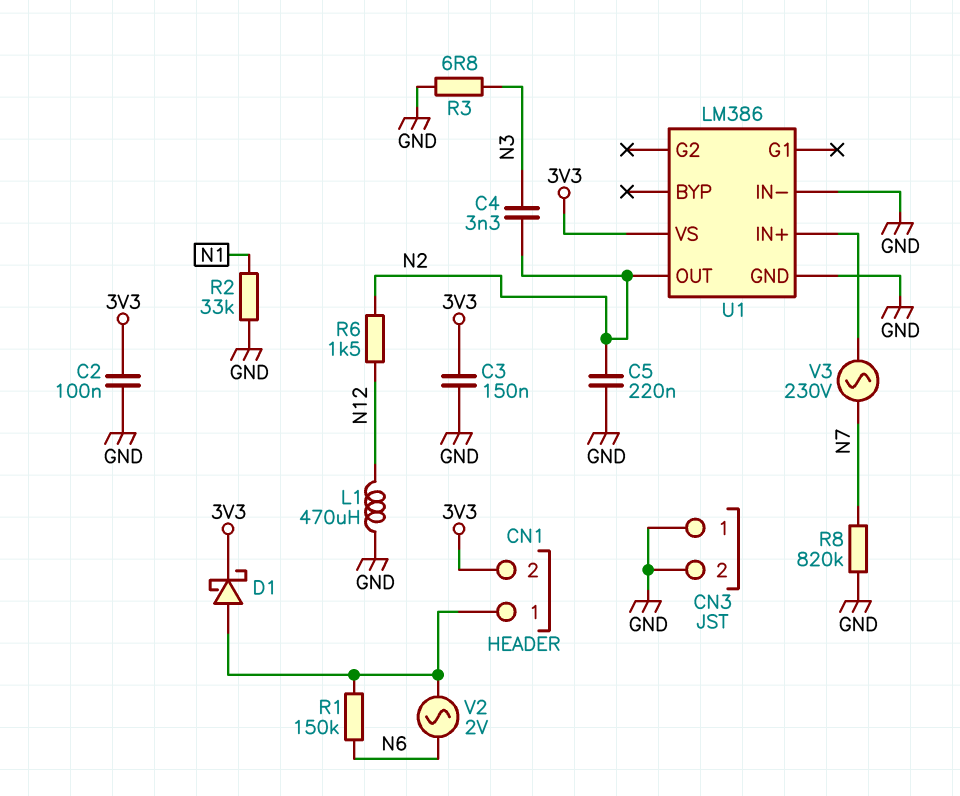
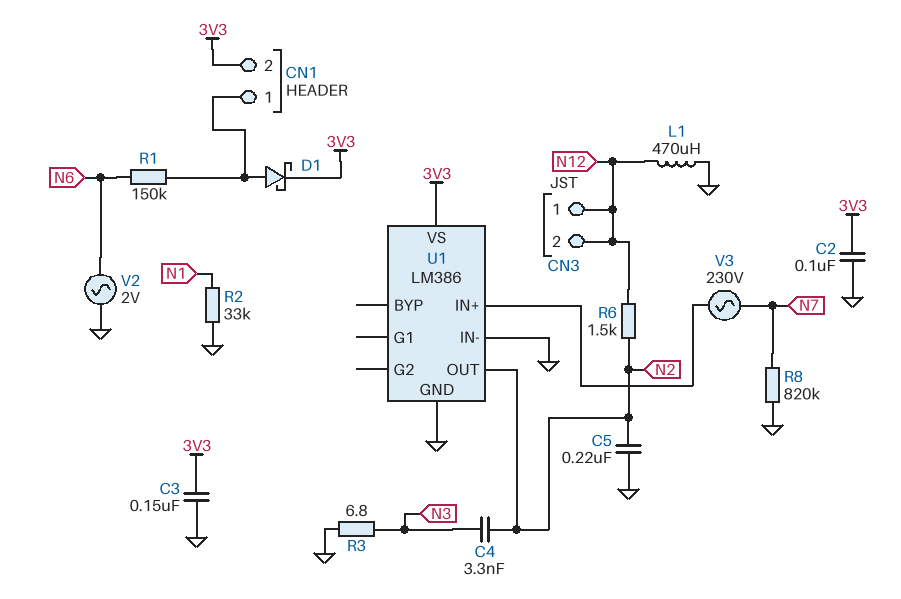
CN3 pin 1: GND -> N12
CN3 pin 2: GND -> N12
V2: AC 2V (CN1/1, N6) -> AC 2V (GND, N6)

